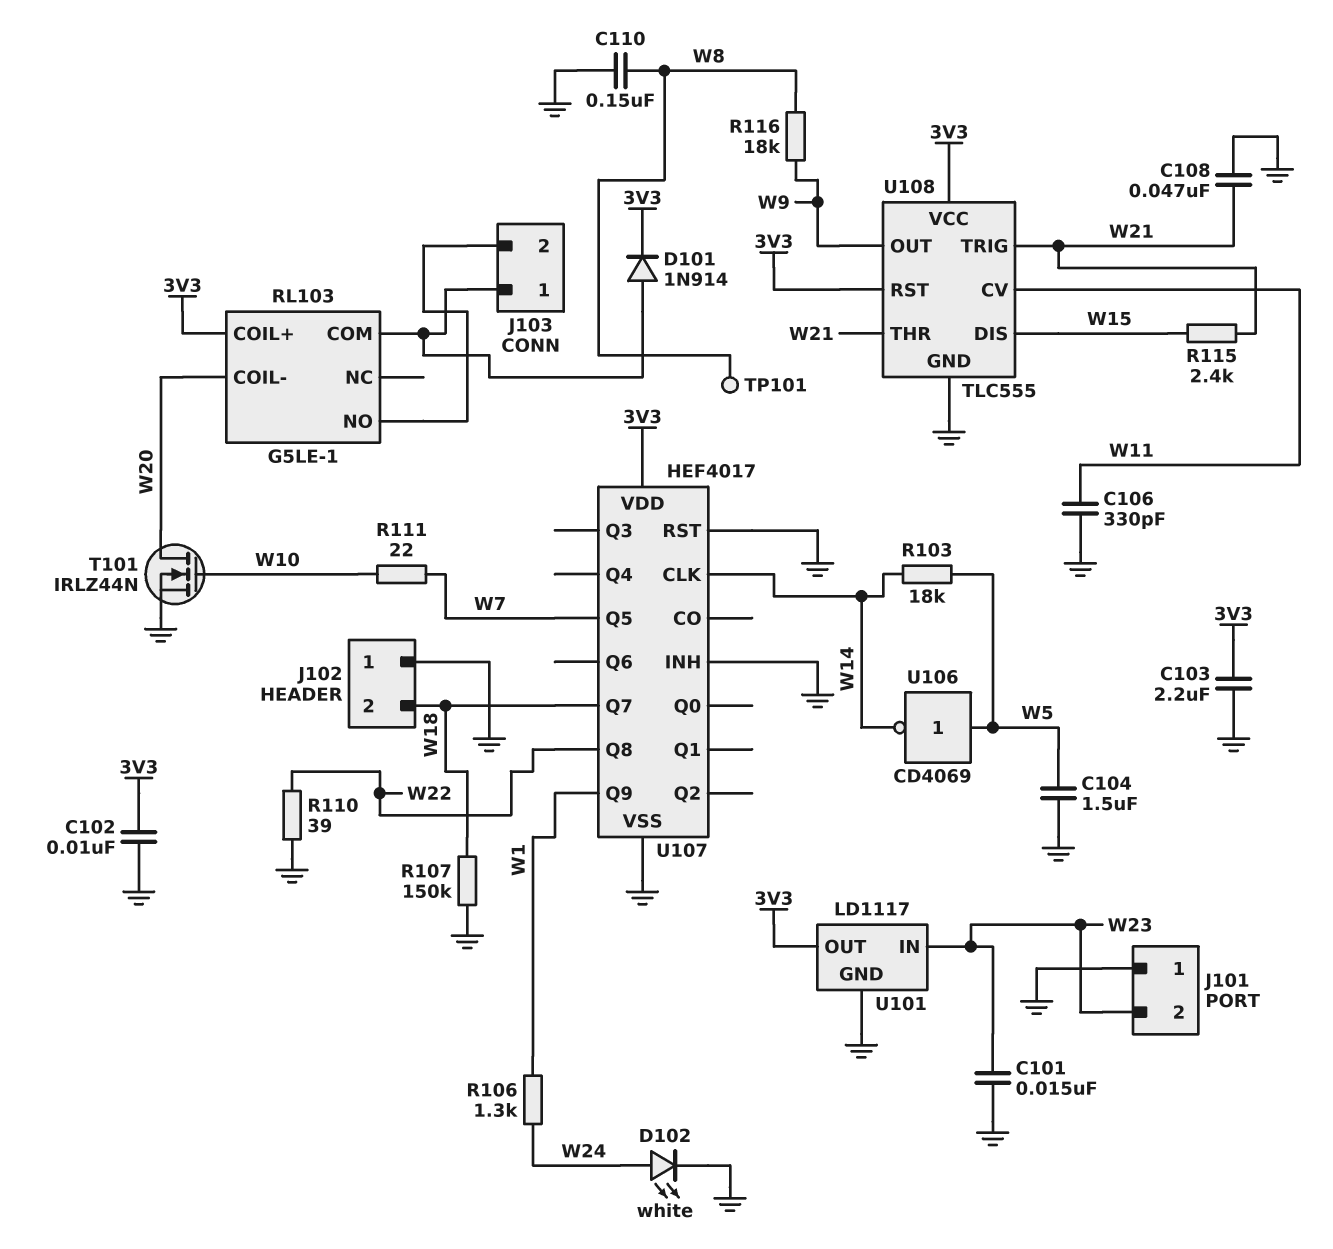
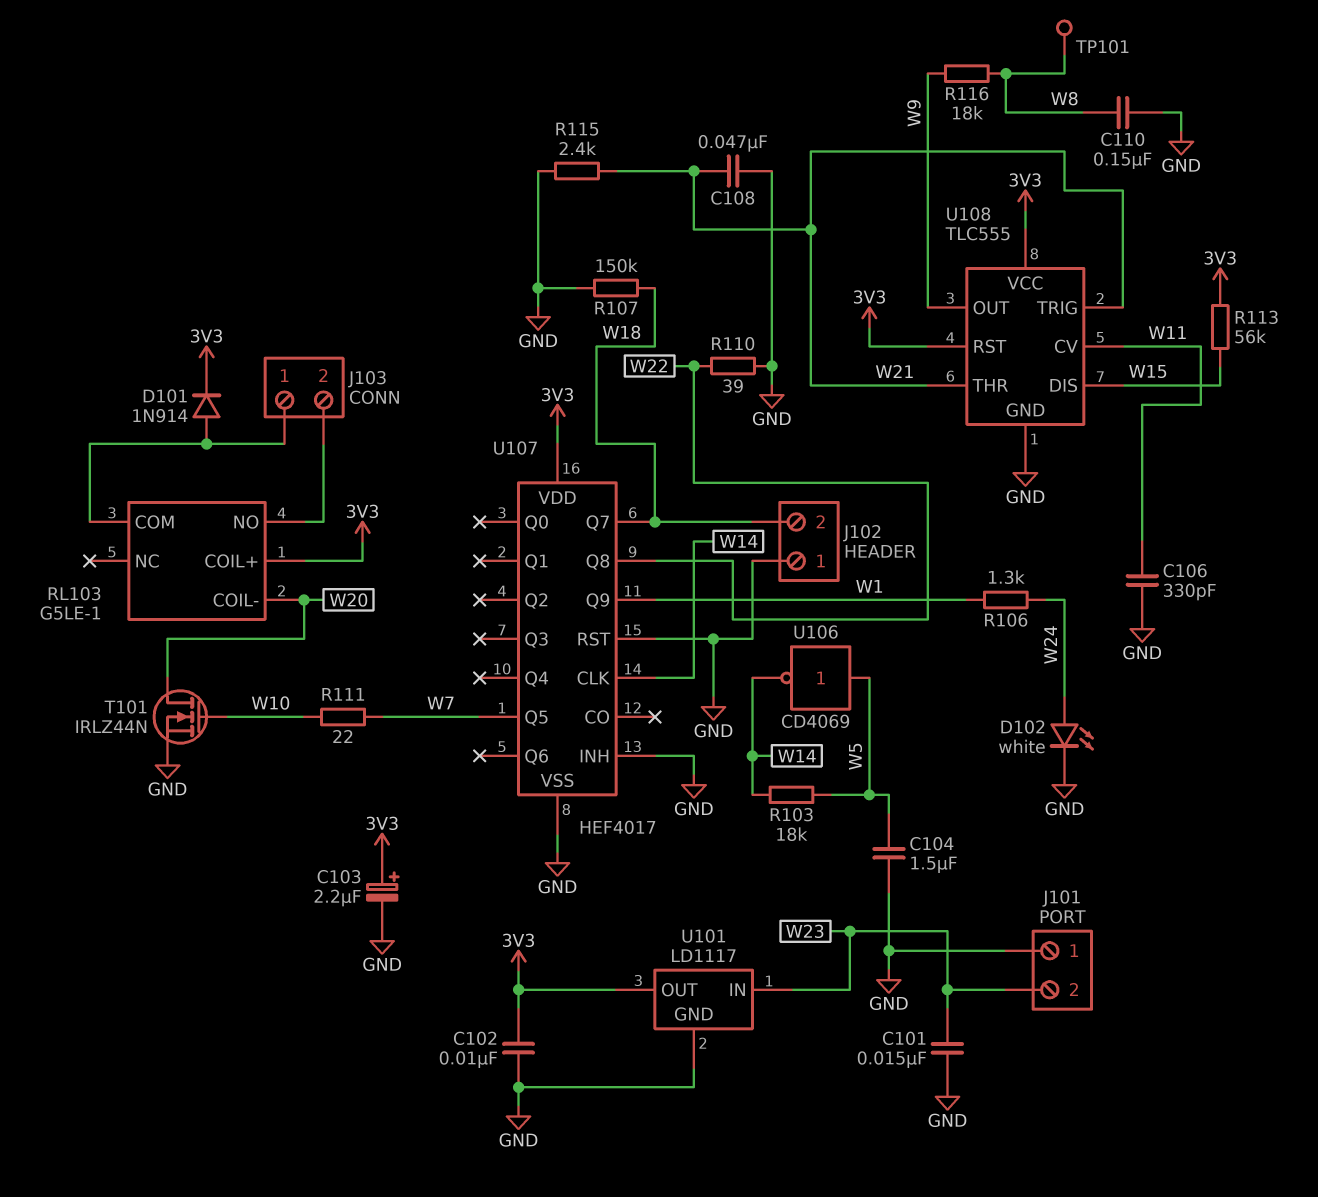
C103: 2.2uF (3V3, GND) -> 2.2uF (plus 3V3, minus GND)
R113: none -> 56k (3V3, W15)
R115: 2.4k (W15, W21) -> 2.4k (GND, W21)

